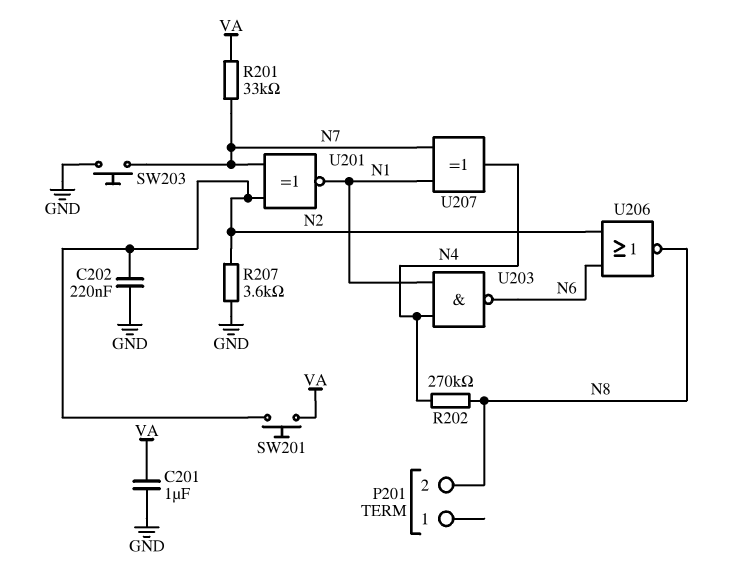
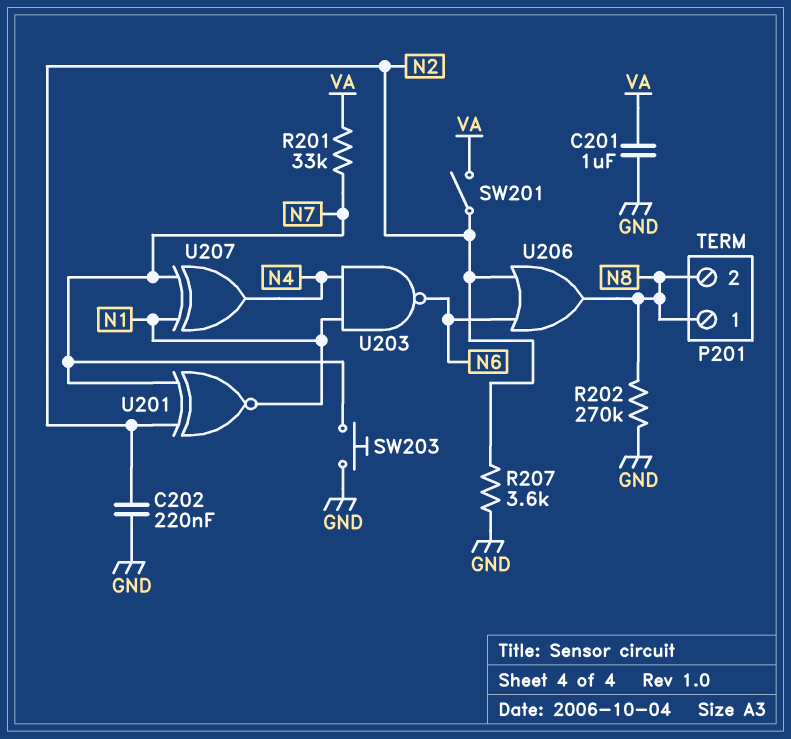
P201 pin 1: none -> N8
R202: 270k (N4, N8) -> 270k (GND, N8)
SW201: button (N2, VA) -> switch (N2, VA)
U206: NOR (in N2, in N6, out N8) -> OR (in N2, in N6, out N8)

